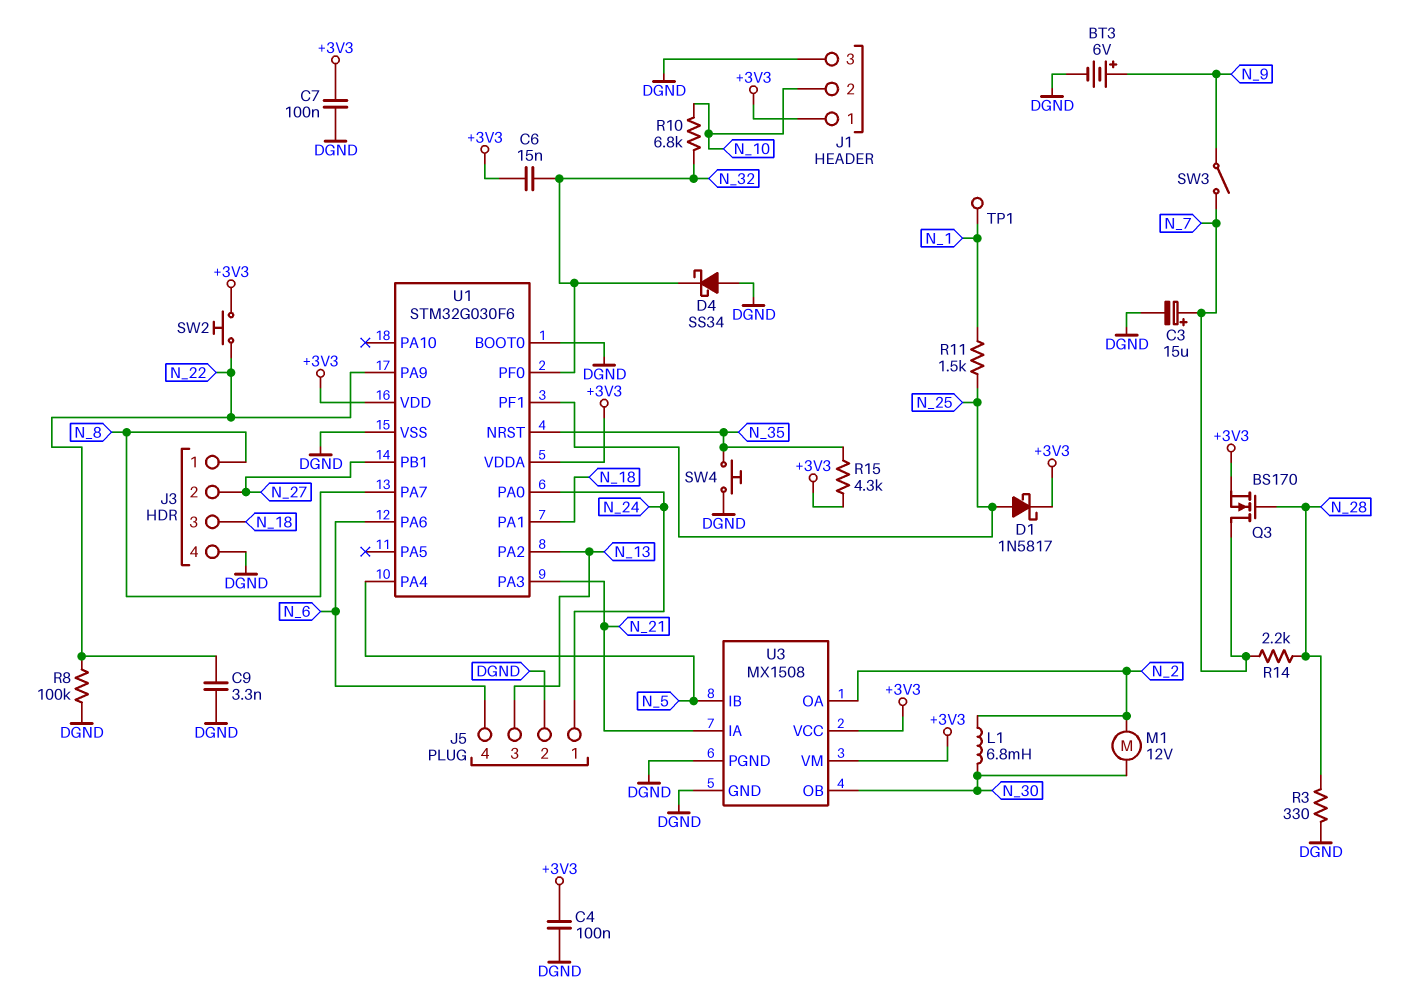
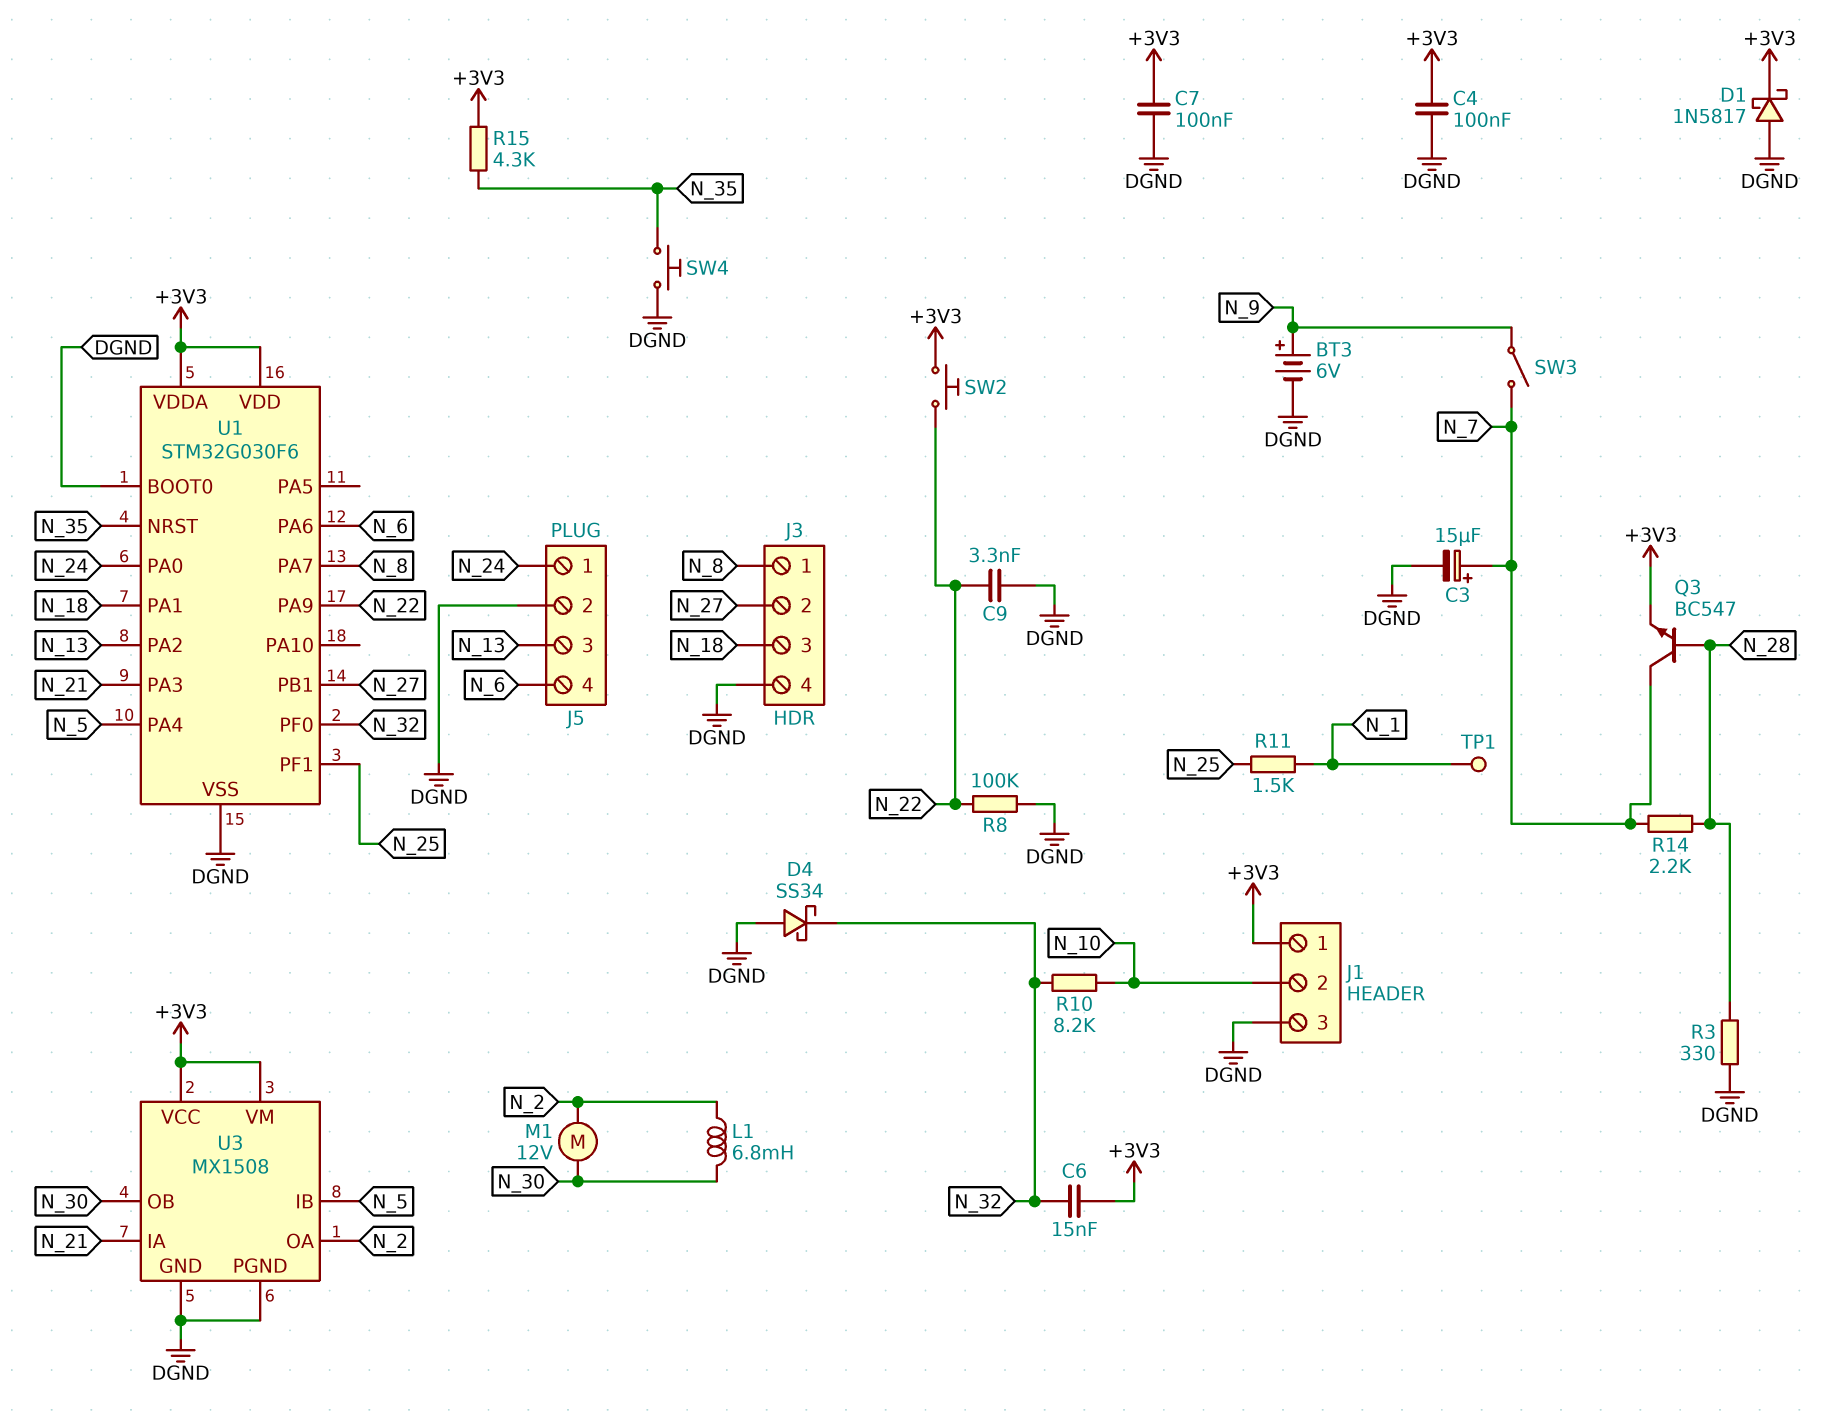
D1: schottky 1N5817 (A N_25, K +3V3) -> schottky 1N5817 (A DGND, K +3V3)
Q3: NMOS BS170 (G N_28, D N_7, S +3V3) -> NPN BC547 (B N_28, C N_7, E +3V3)
R10: 6.8k (N_10, N_32) -> 8.2k (N_10, N_32)

